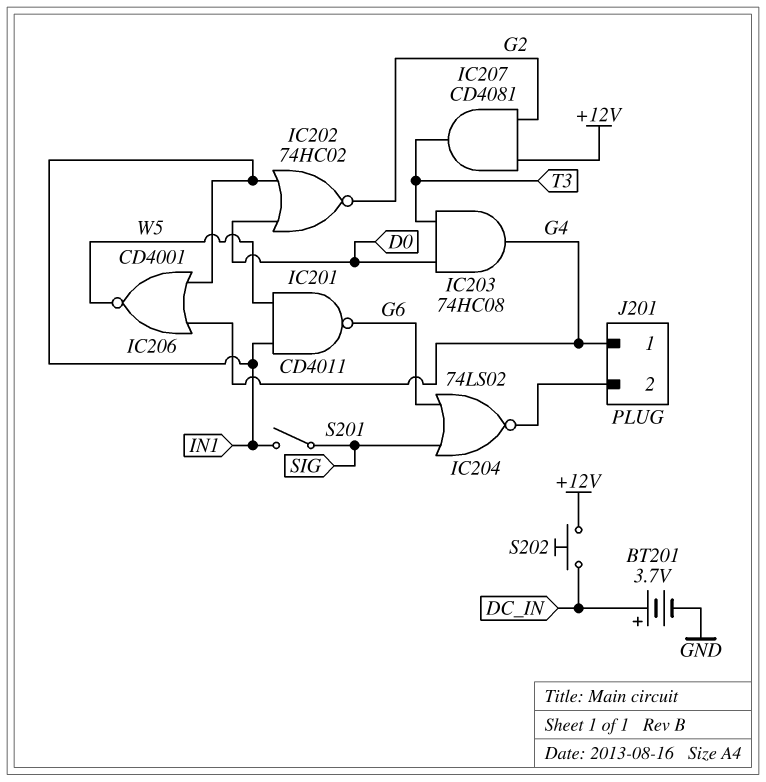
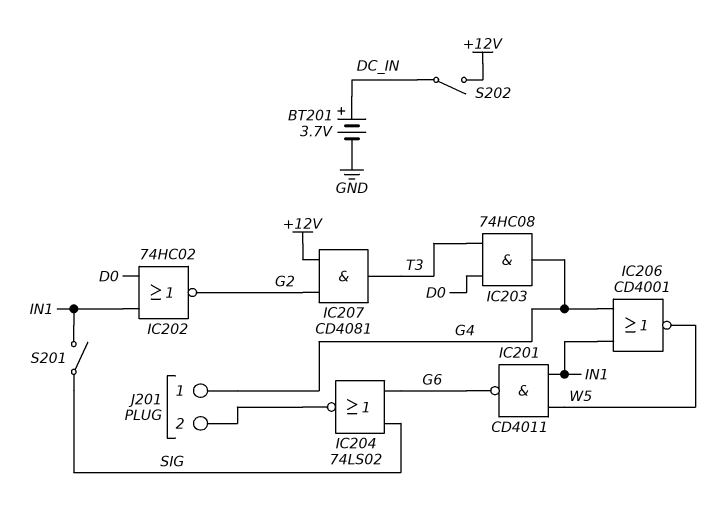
S202: button (+12V, DC_IN) -> switch (+12V, DC_IN)

